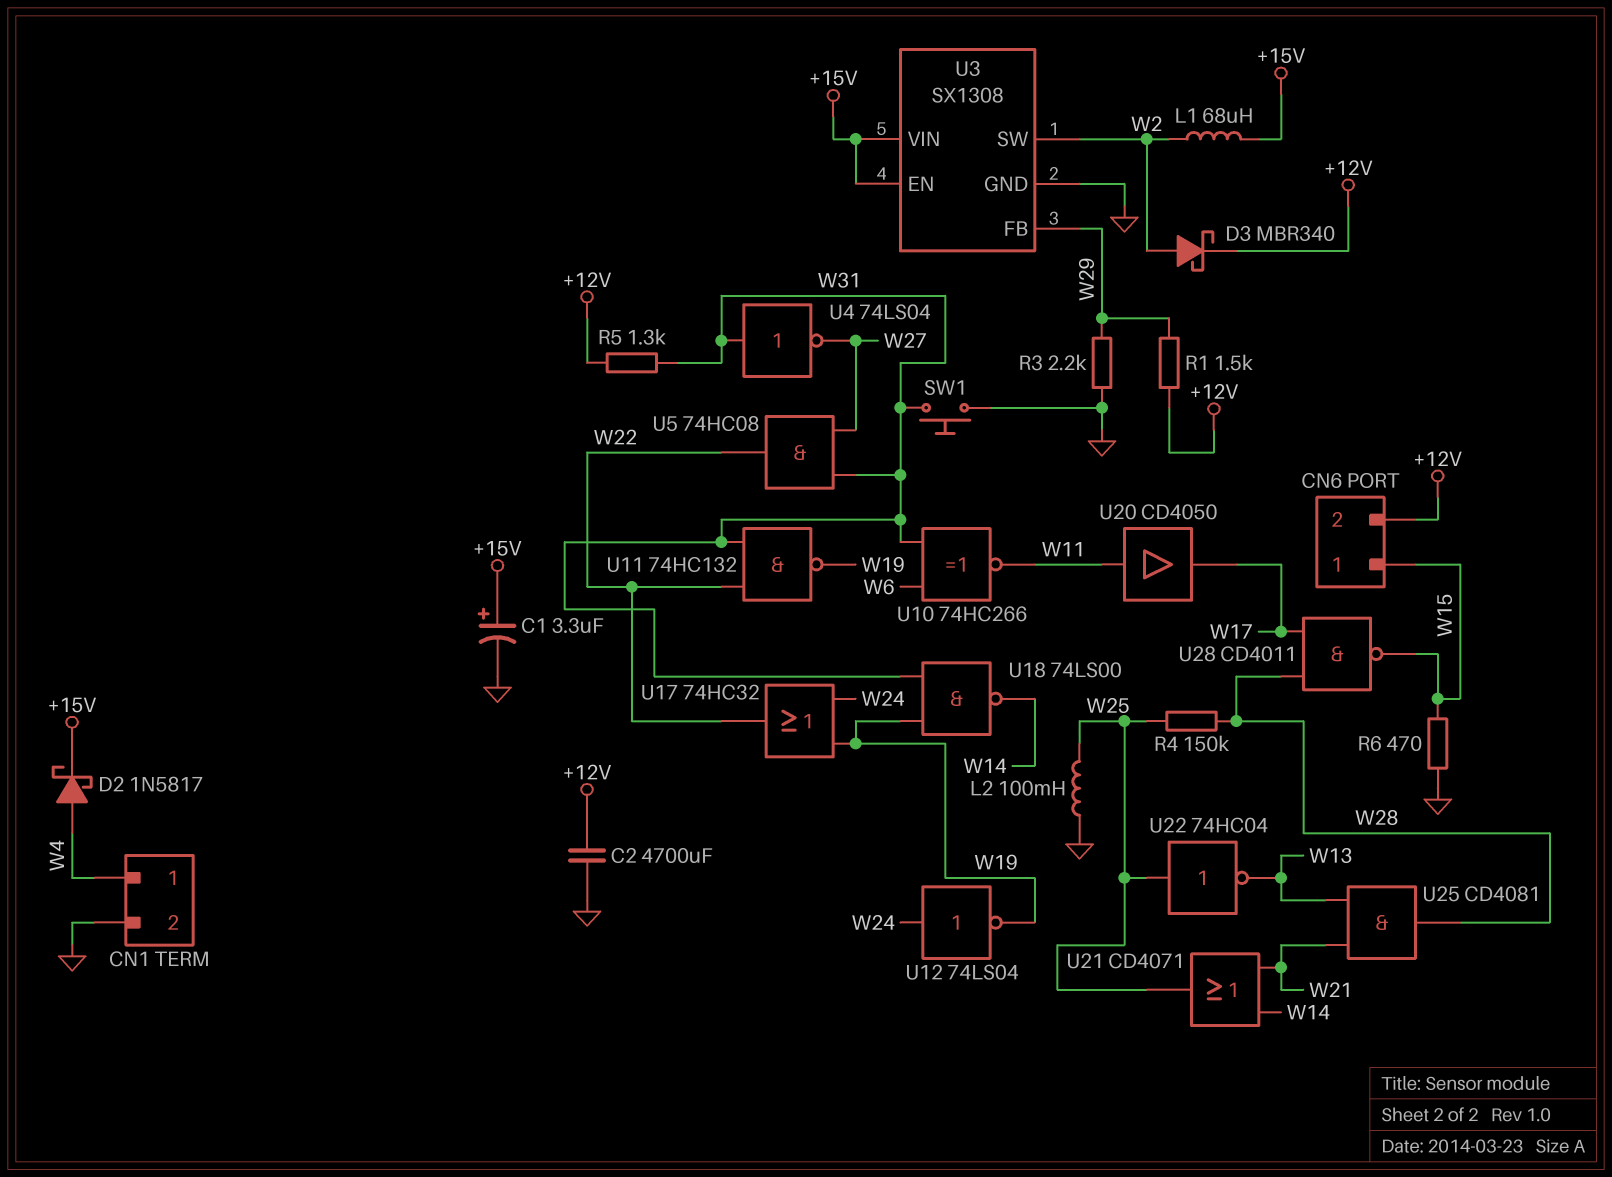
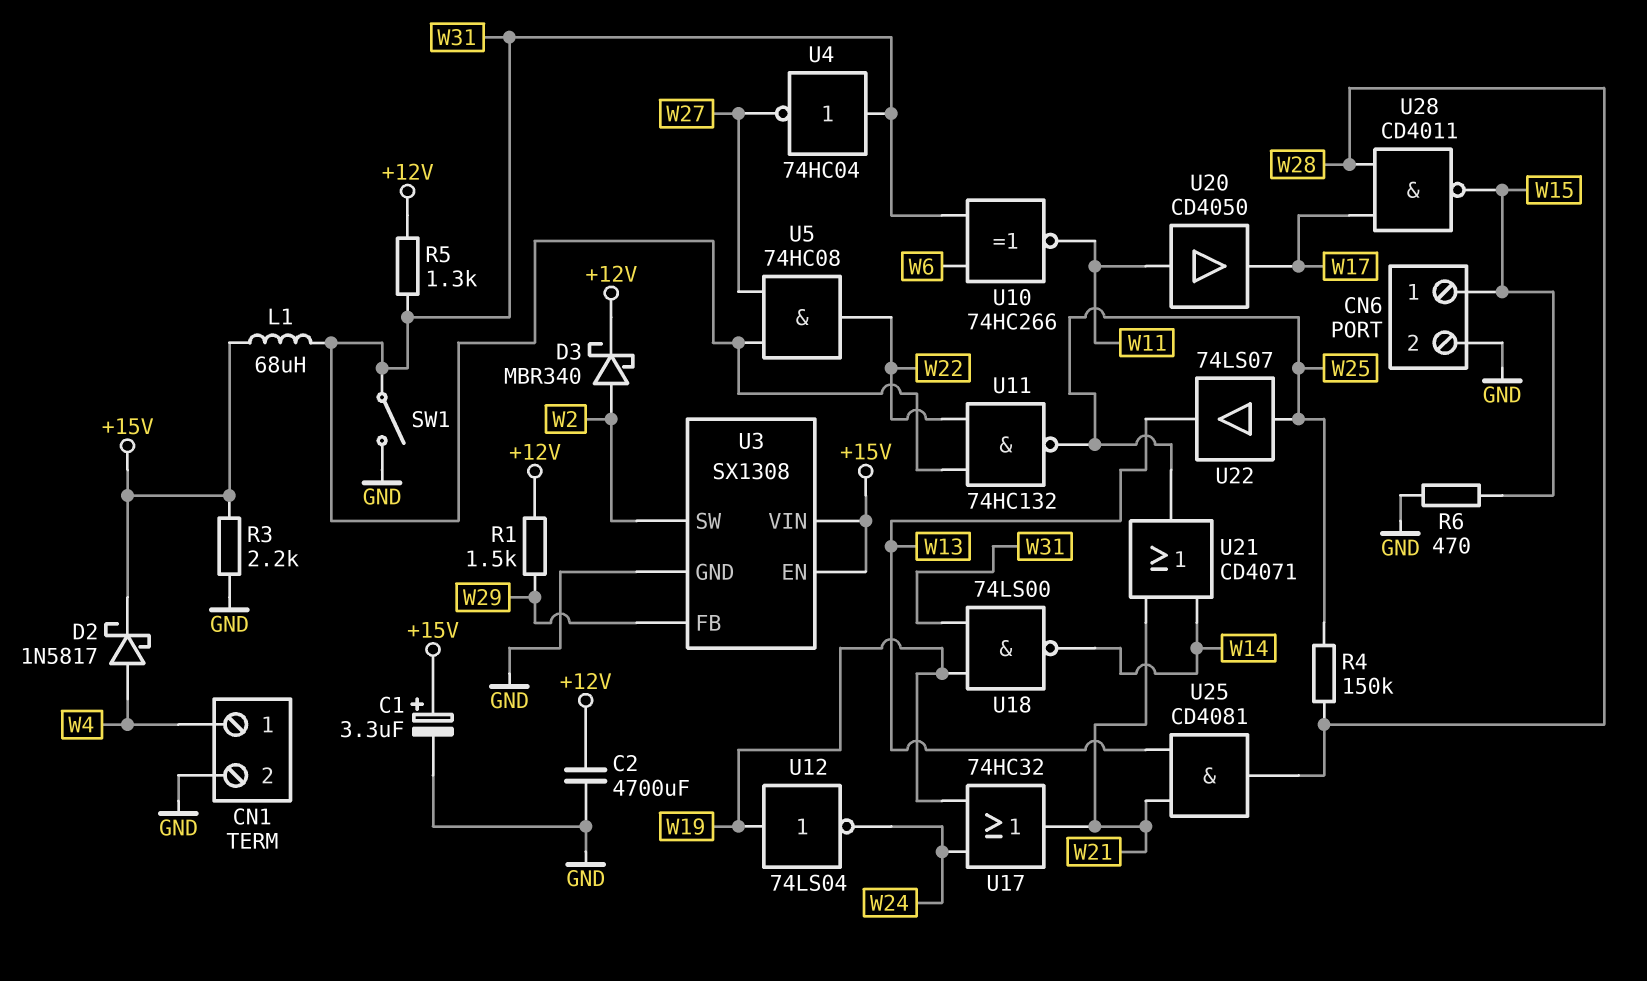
CN6 pin 2: +12V -> GND
L1: 68uH (+15V, W2) -> 68uH (+15V, W31)
L2: 100mH (GND, W25) -> none
R3: 2.2k (GND, W29) -> 2.2k (+15V, GND)
SW1: button (GND, W31) -> switch (GND, W31)
U4: NOT 74LS04 (in W31, out W27) -> NOT 74HC04 (in W31, out W27)
U11: NAND 74HC132 (in W22, in W31, out W19) -> NAND 74HC132 (in W22, in W31, out W25)
U12: NOT 74LS04 (in W24, out W19) -> NOT 74LS04 (in W19, out W24)
U17: OR 74HC32 (in W19, in W24, out W22) -> OR 74HC32 (in W19, in W24, out W21)
U22: NOT 74HC04 (in W25, out W13) -> buffer 74LS07 (in W25, out W13)

